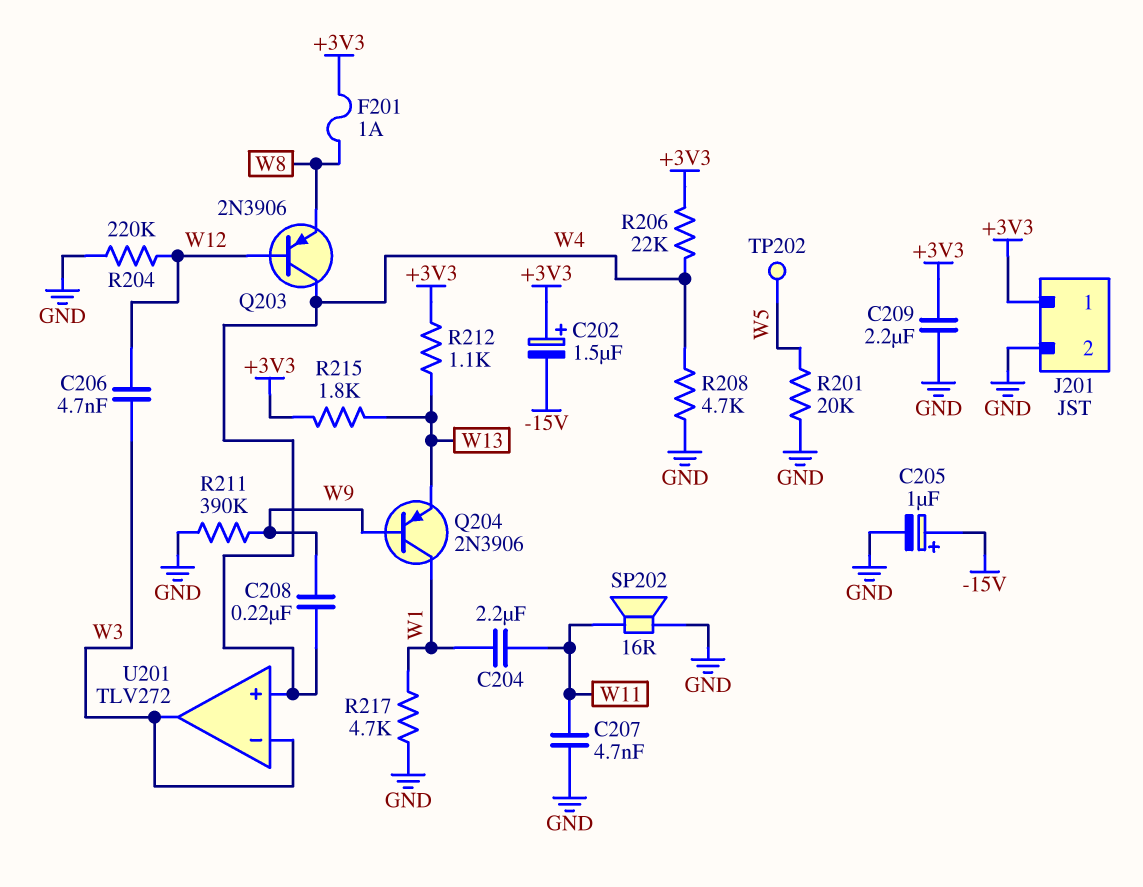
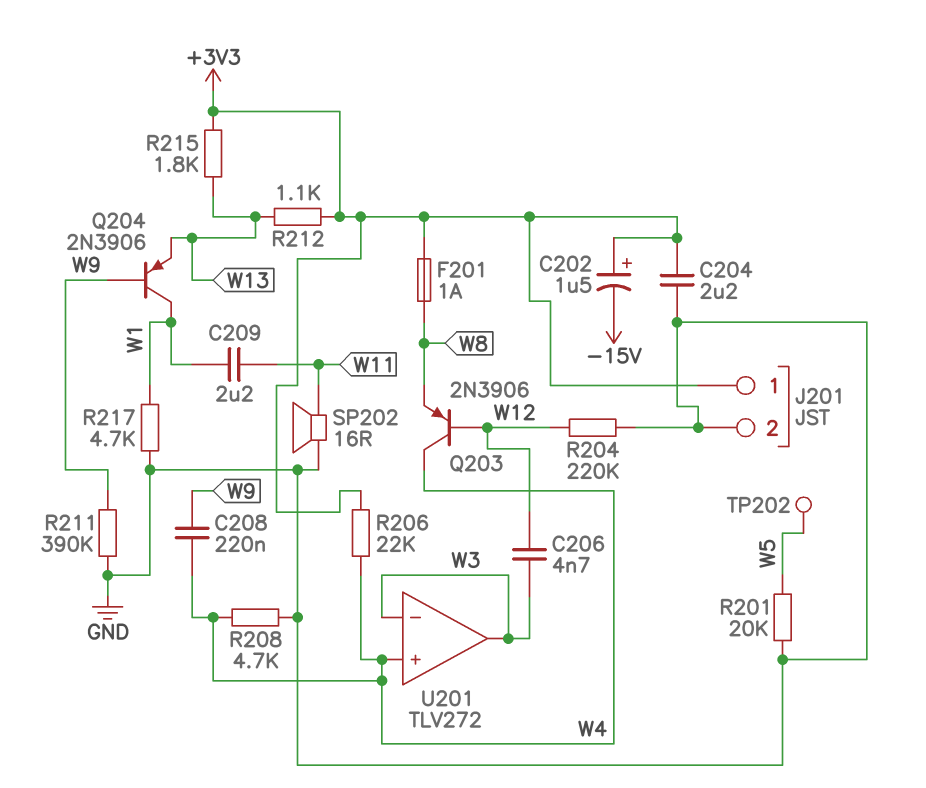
C204: 2.2uF (W1, W11) -> 2.2uF (+3V3, GND)
C205: 1uF (plus -15V, minus GND) -> none
C207: 4.7nF (GND, W11) -> none
C209: 2.2uF (+3V3, GND) -> 2.2uF (W1, W11)

